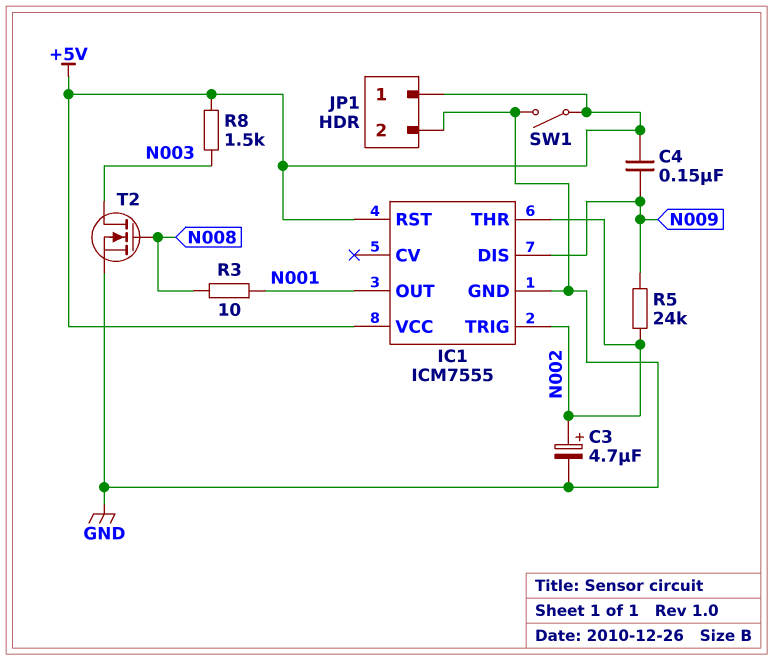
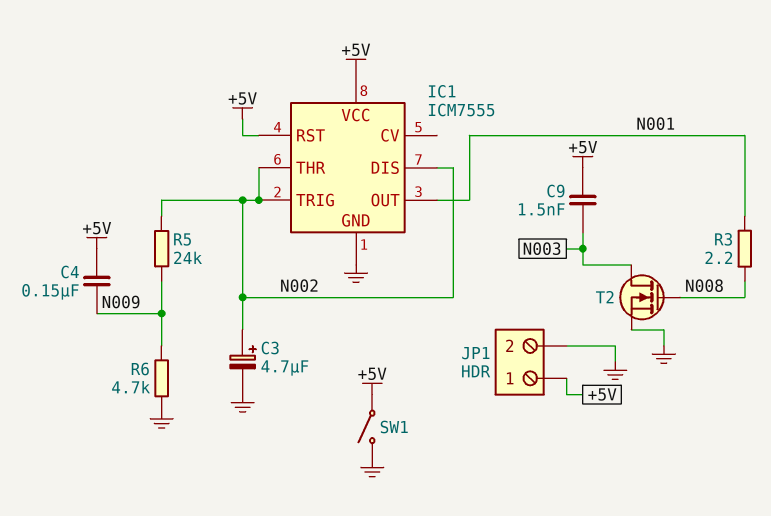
C9: none -> 1.5nF (+5V, N003)
IC1 pin DIS: N009 -> N002
R3: 10 (N001, N008) -> 2.2 (N001, N008)
R6: none -> 4.7k (GND, N009)
R8: 1.5k (+5V, N003) -> none

